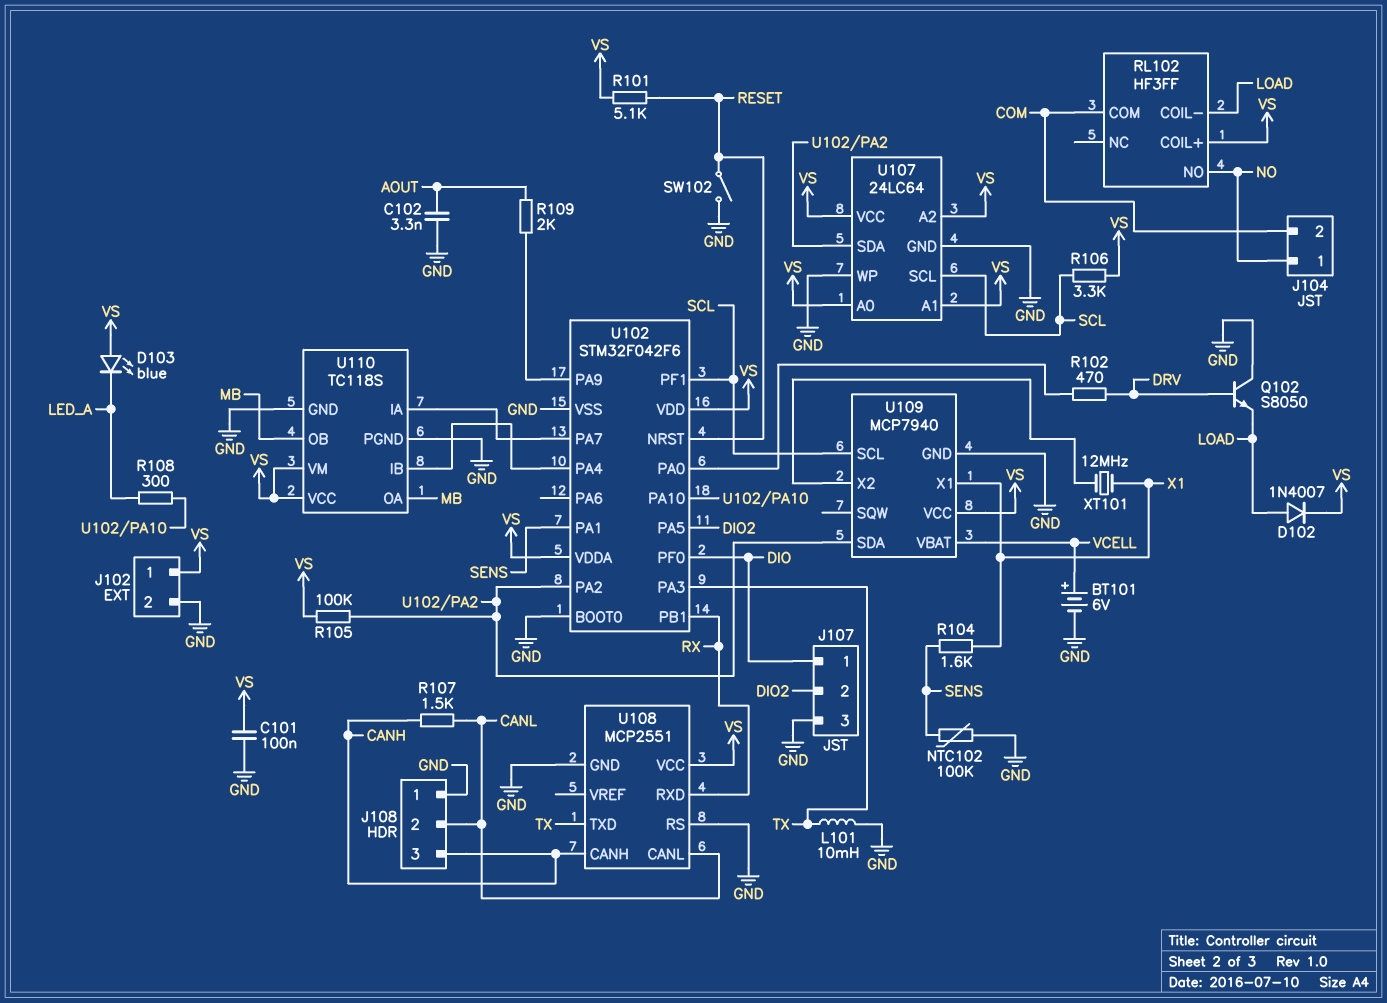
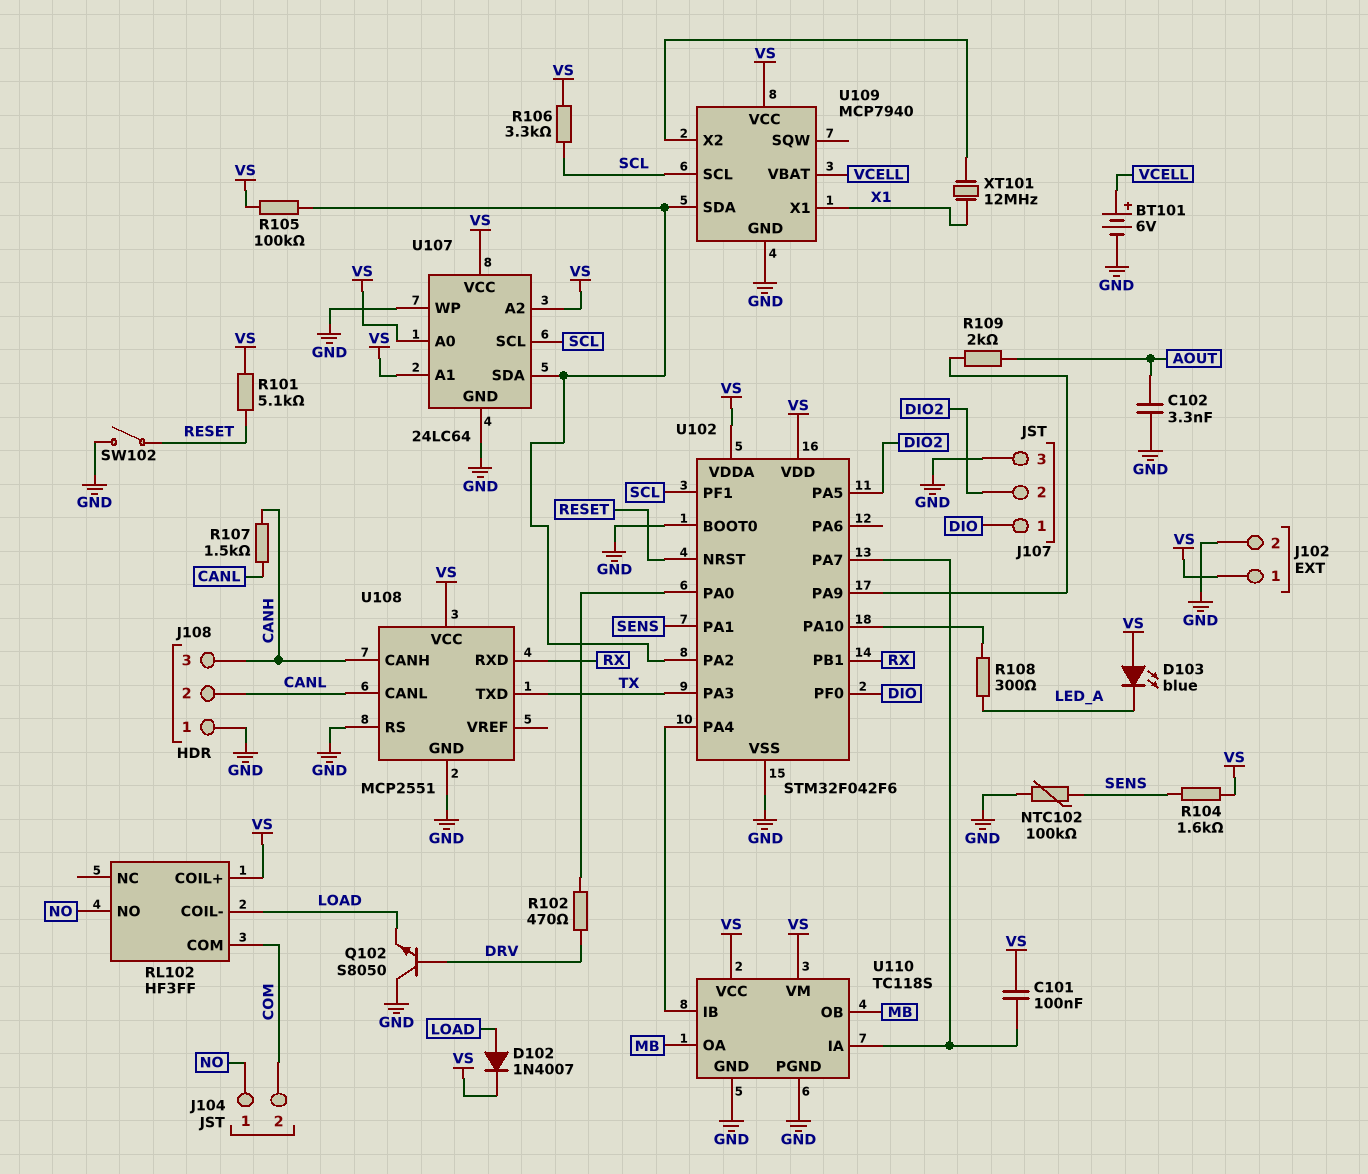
C101: 100nF (GND, VS) -> 100nF (U102/PA7, VS)
L101: 10mH (GND, TX) -> none
R104: 1.6k (SENS, X1) -> 1.6k (SENS, VS)

